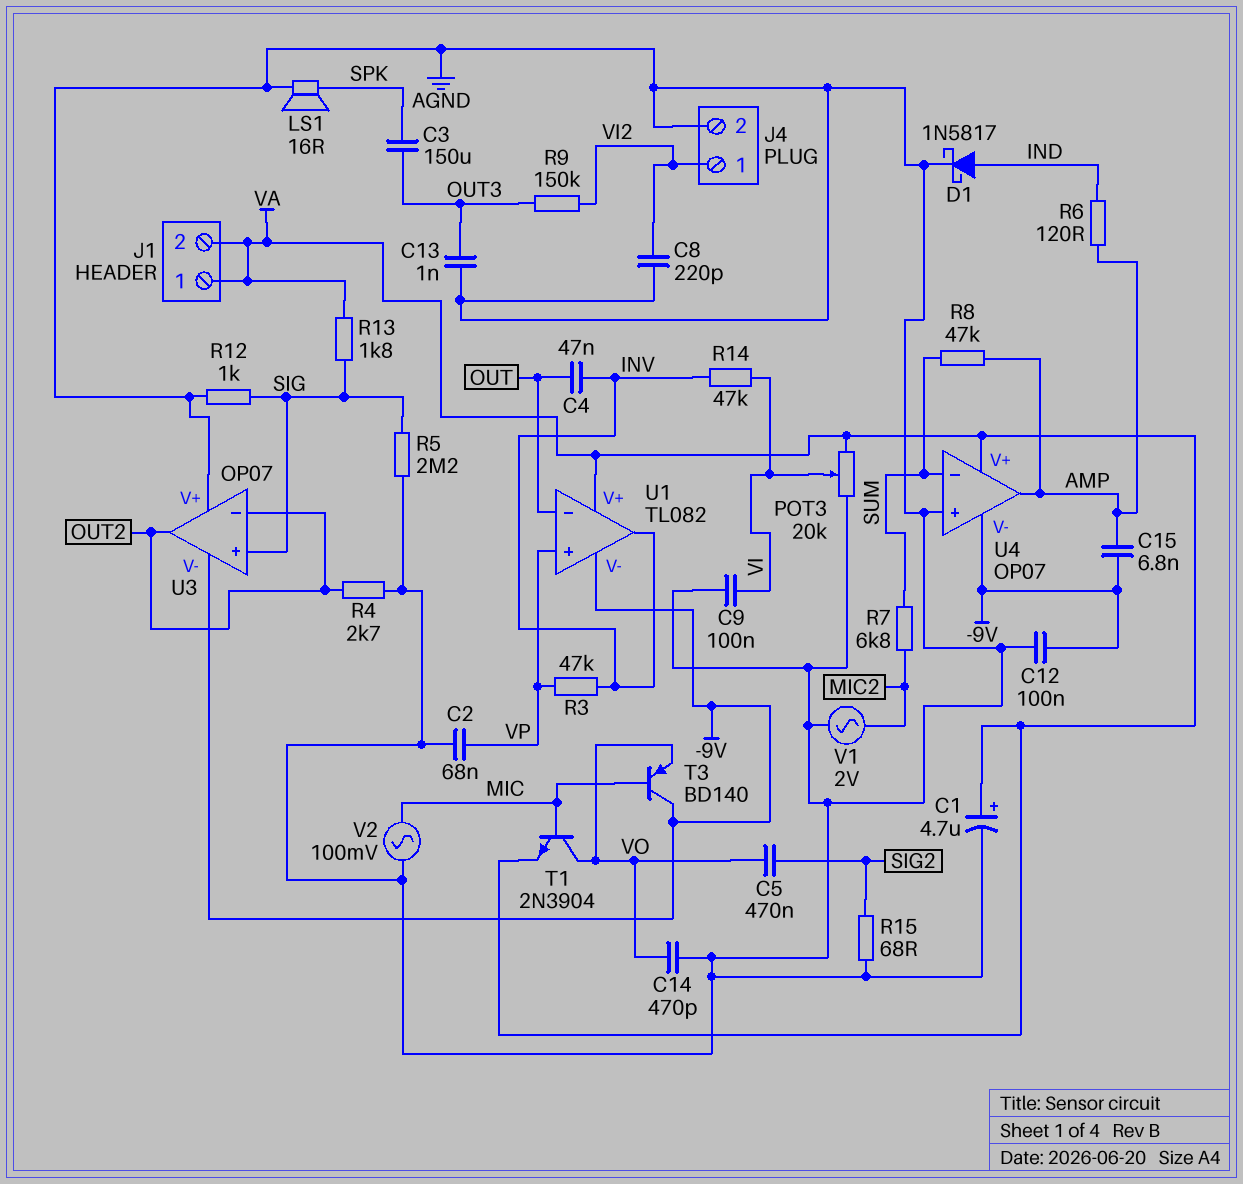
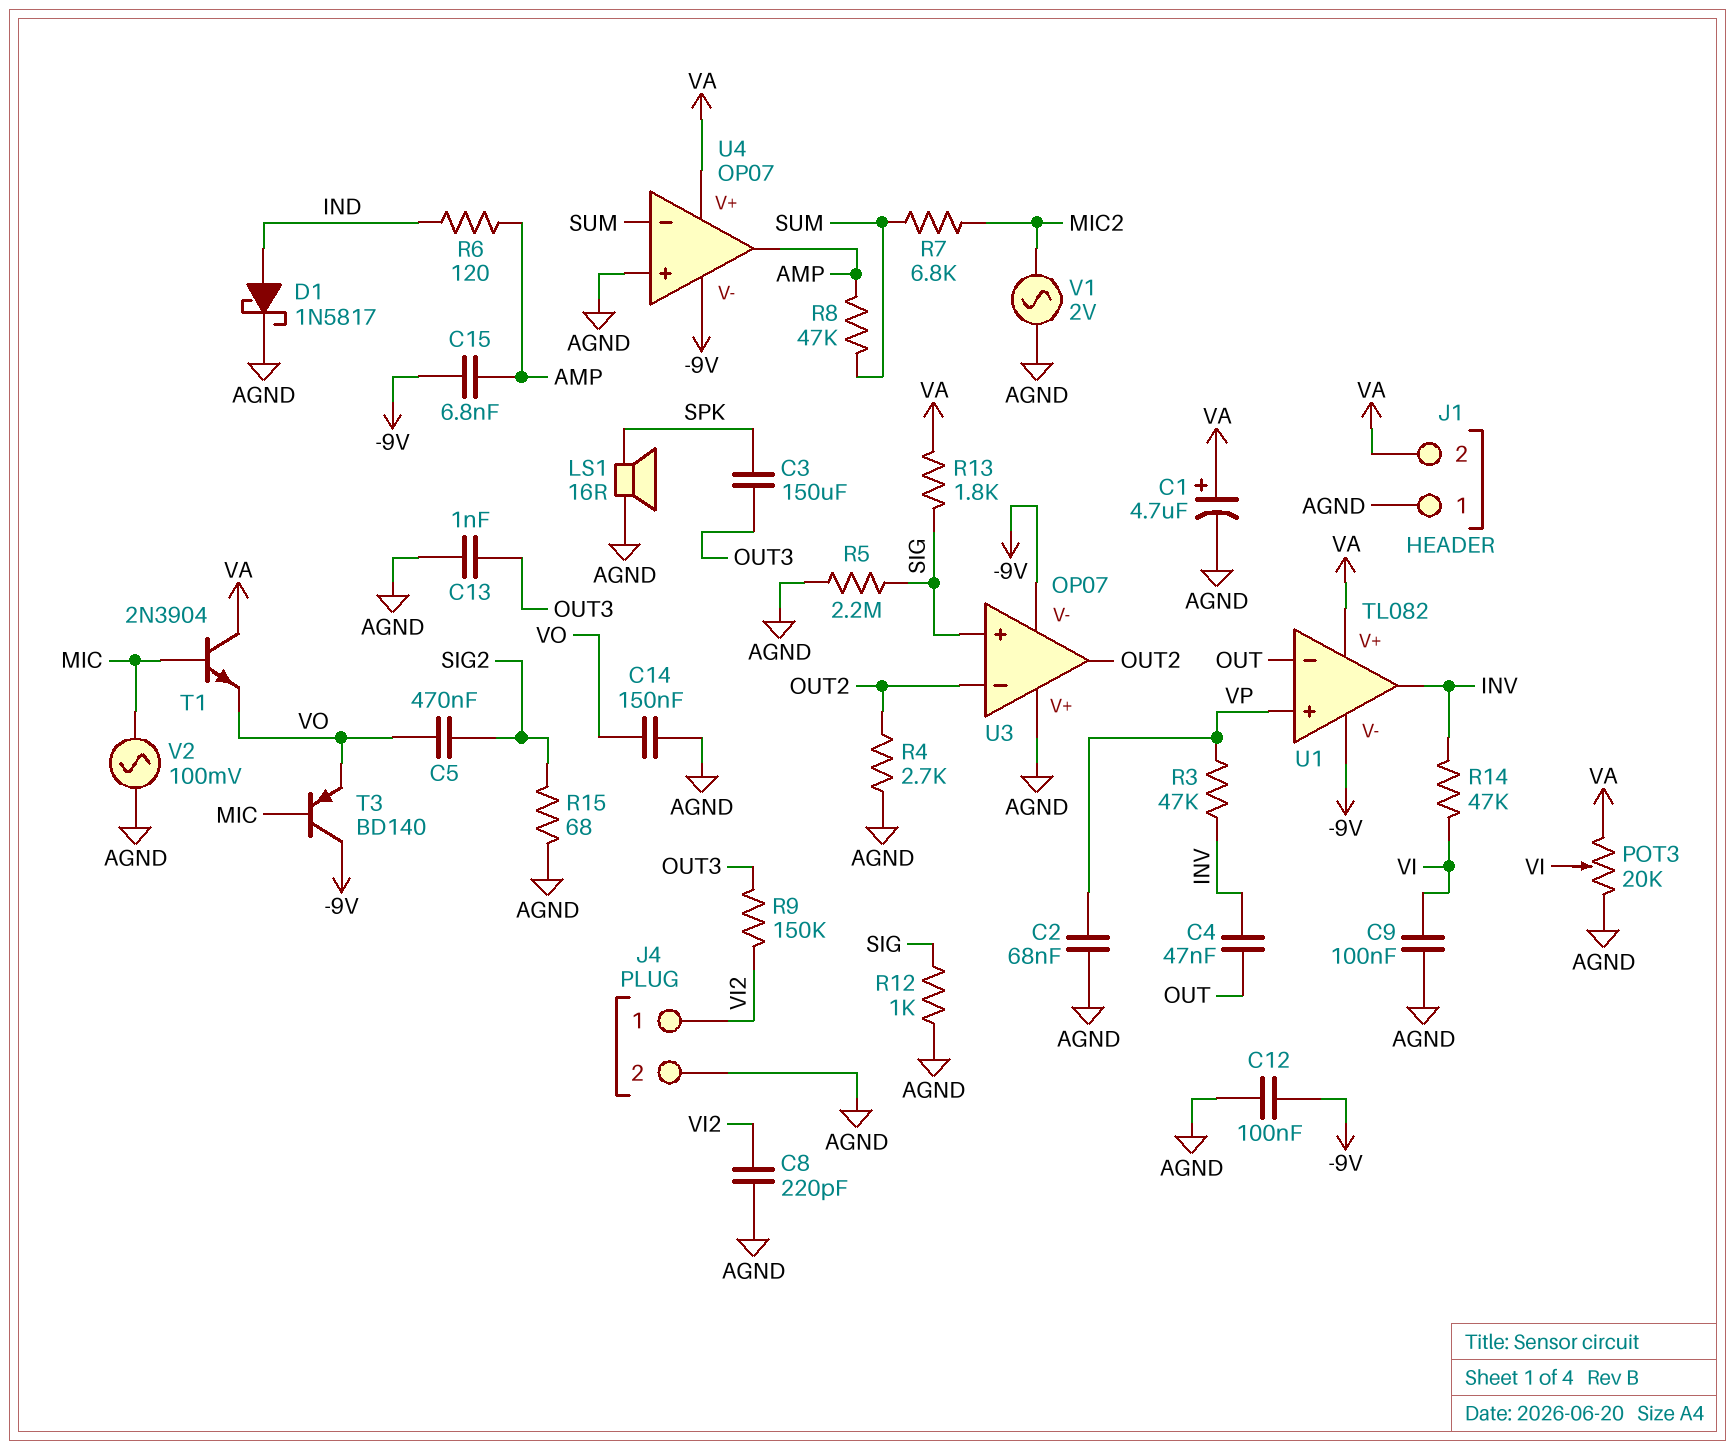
C14: 470pF (AGND, VO) -> 150nF (AGND, VO)
J1 pin 1: VA -> AGND
T1: NPN 2N3904 (B MIC, C VO, E VA) -> NPN 2N3904 (B MIC, C VA, E VO)

